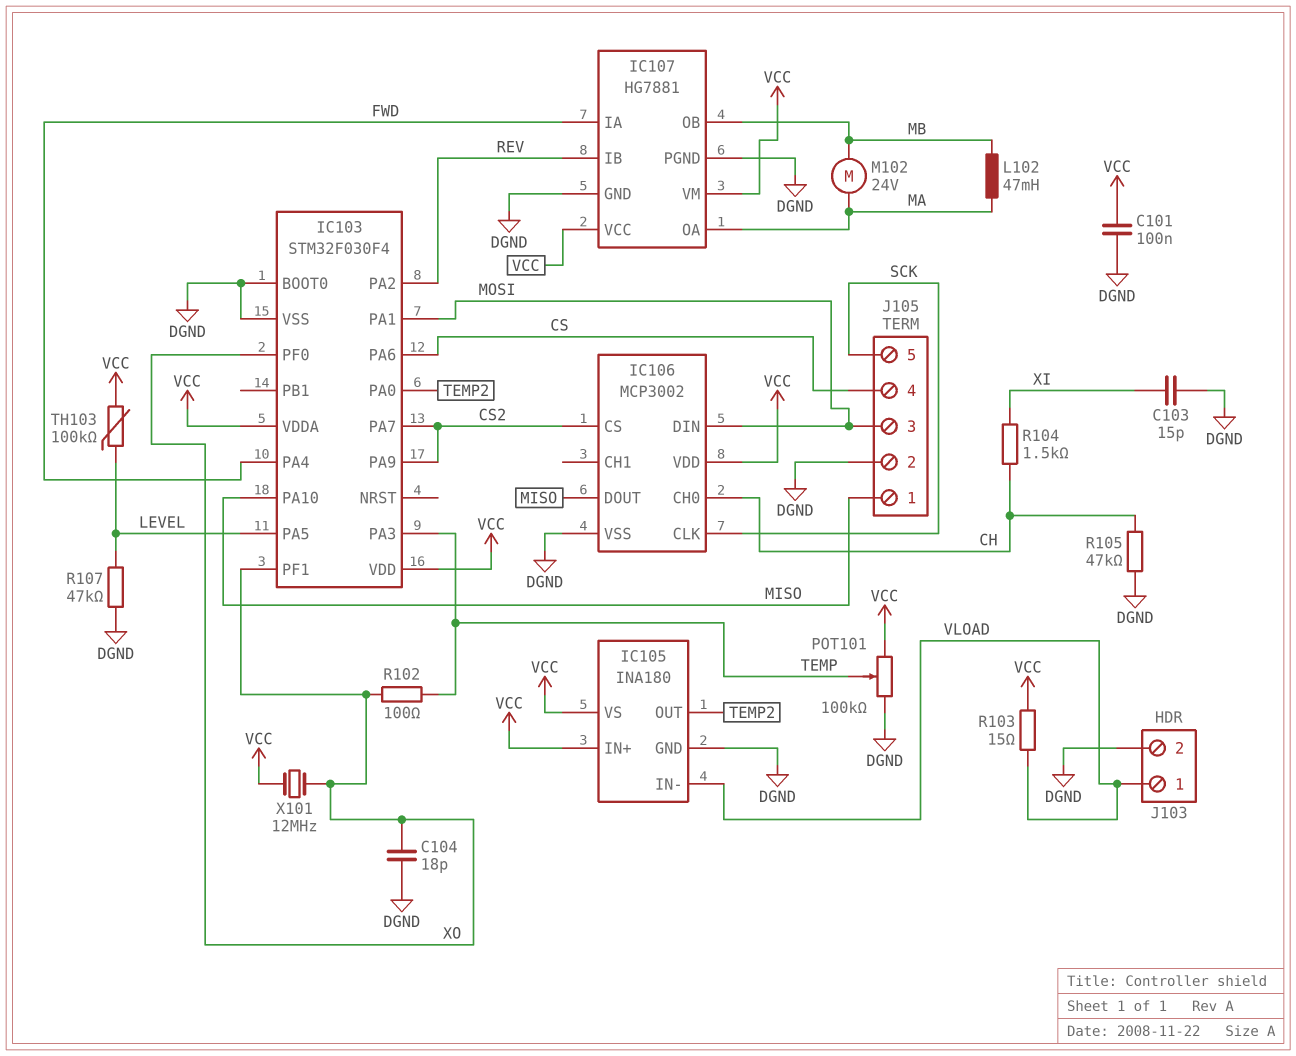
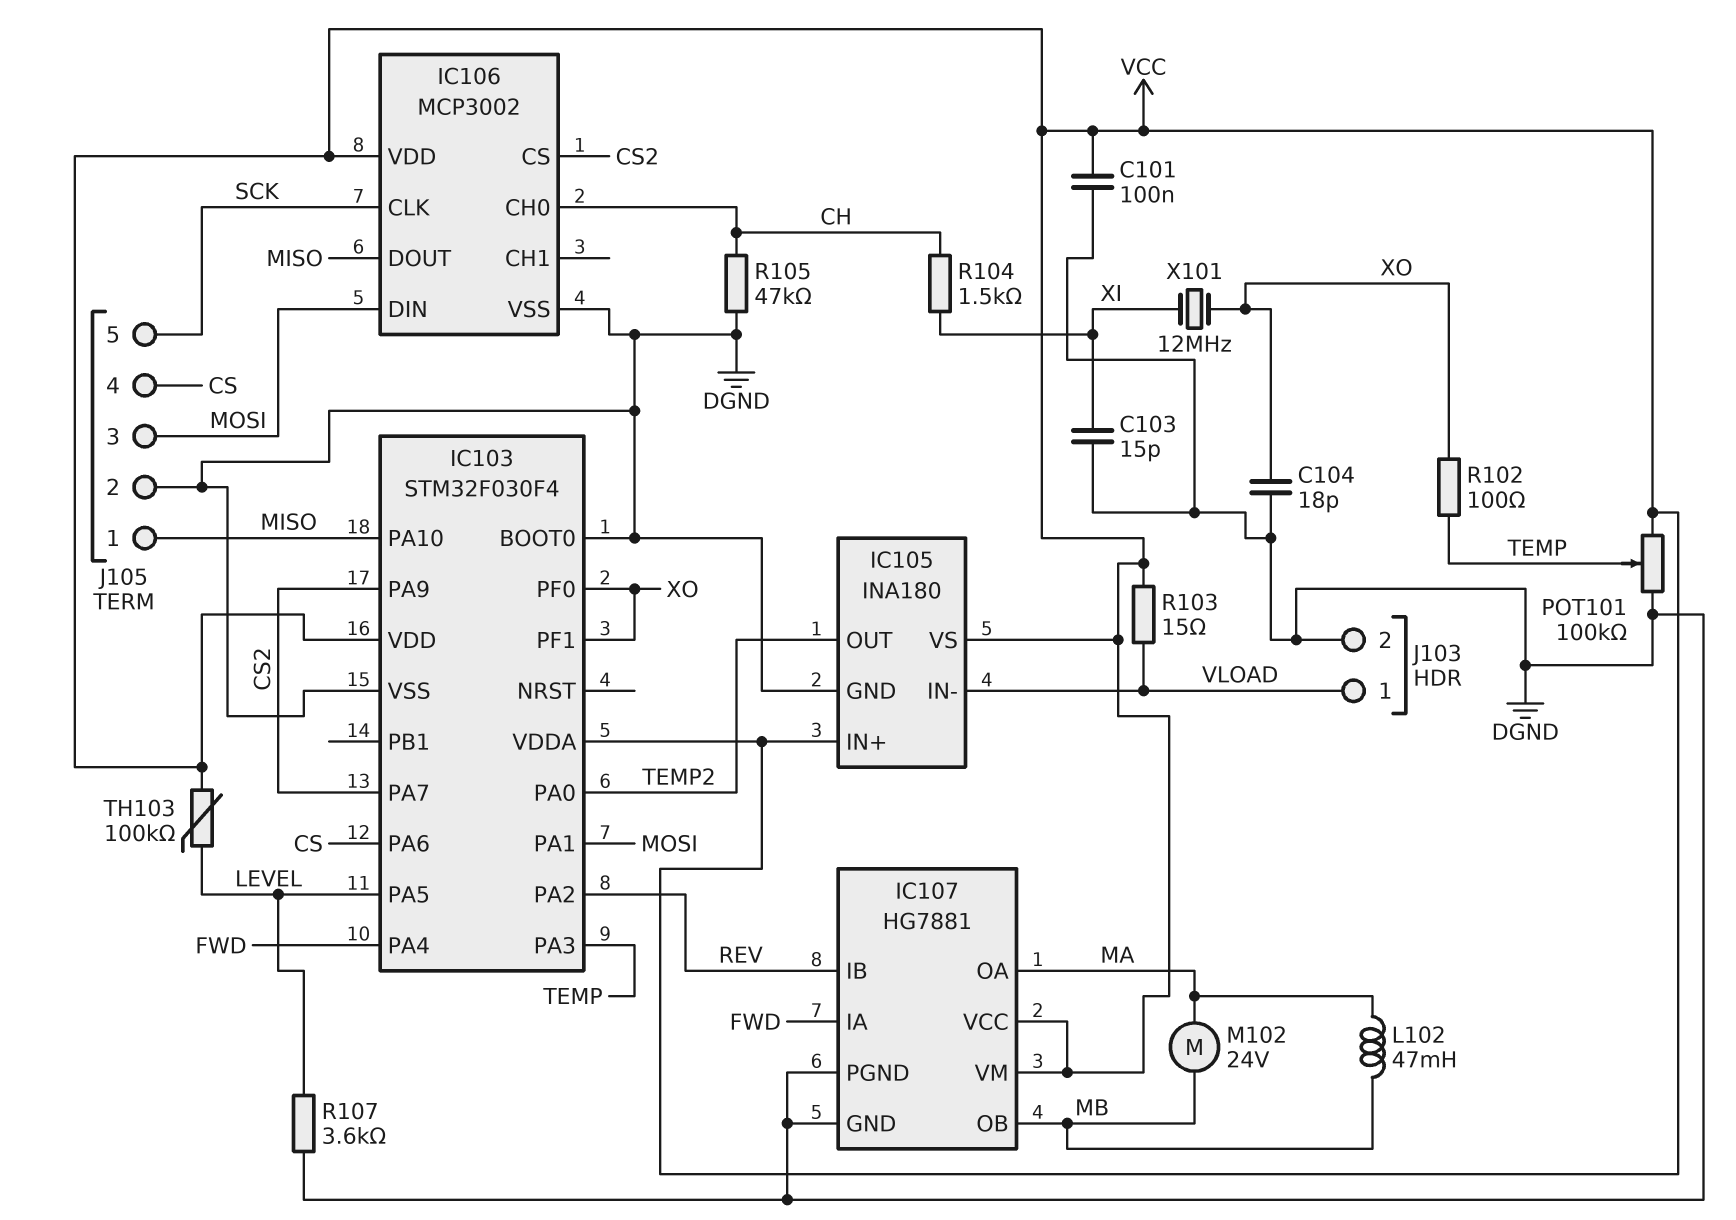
R107: 47k (DGND, LEVEL) -> 3.6k (DGND, LEVEL)
X101: 12MHz (VCC, XO) -> 12MHz (XI, XO)

